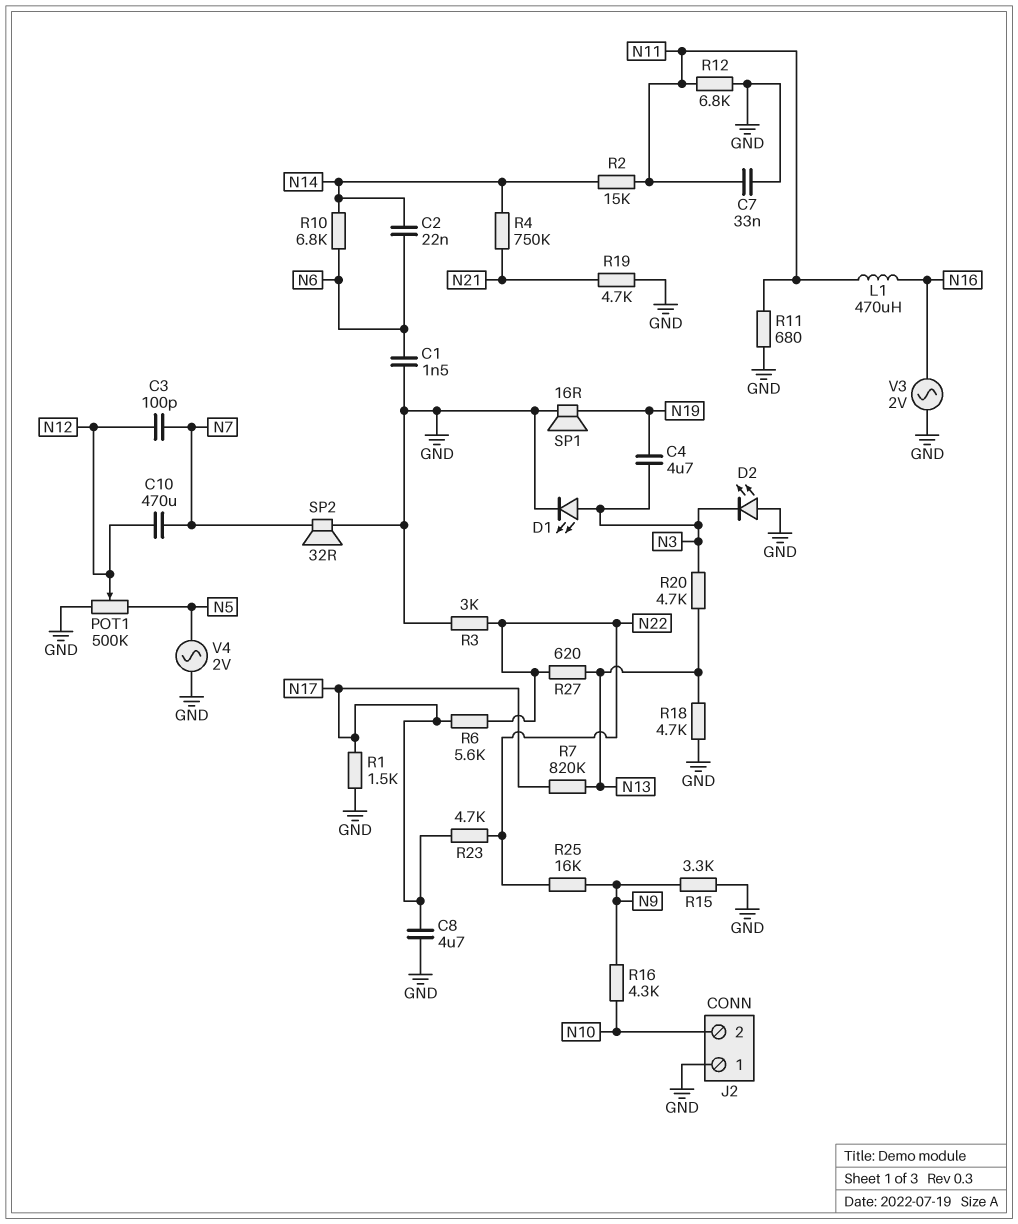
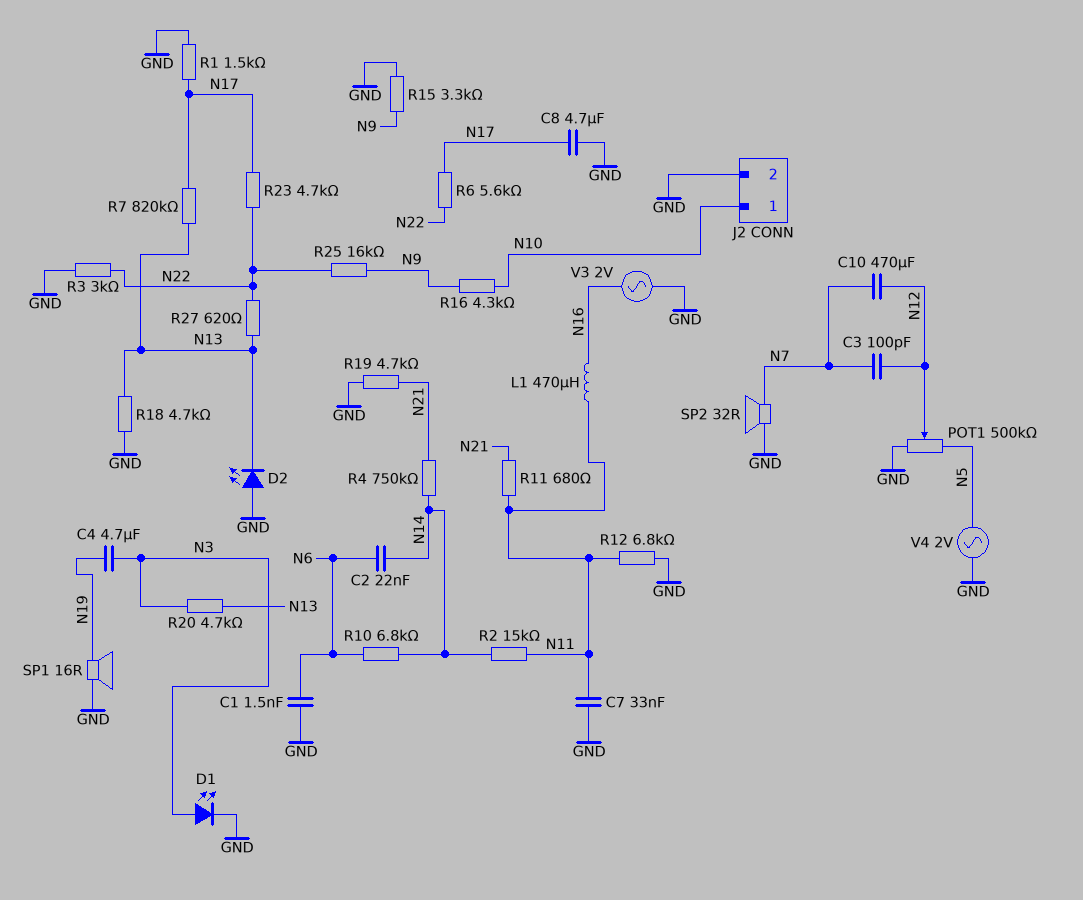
D2: LED (A GND, K N3) -> LED (A GND, K N13)
J2 pin 1: GND -> N10
J2 pin 2: N10 -> GND
R11: 680 (GND, N11) -> 680 (N11, N21)

